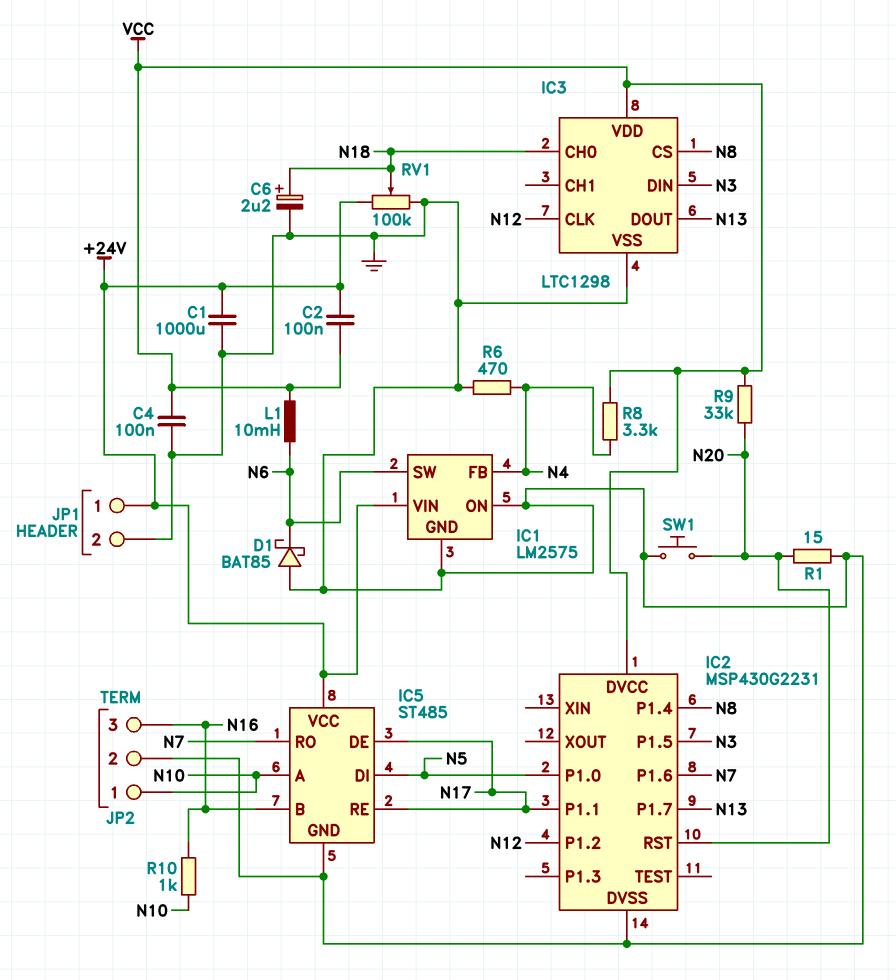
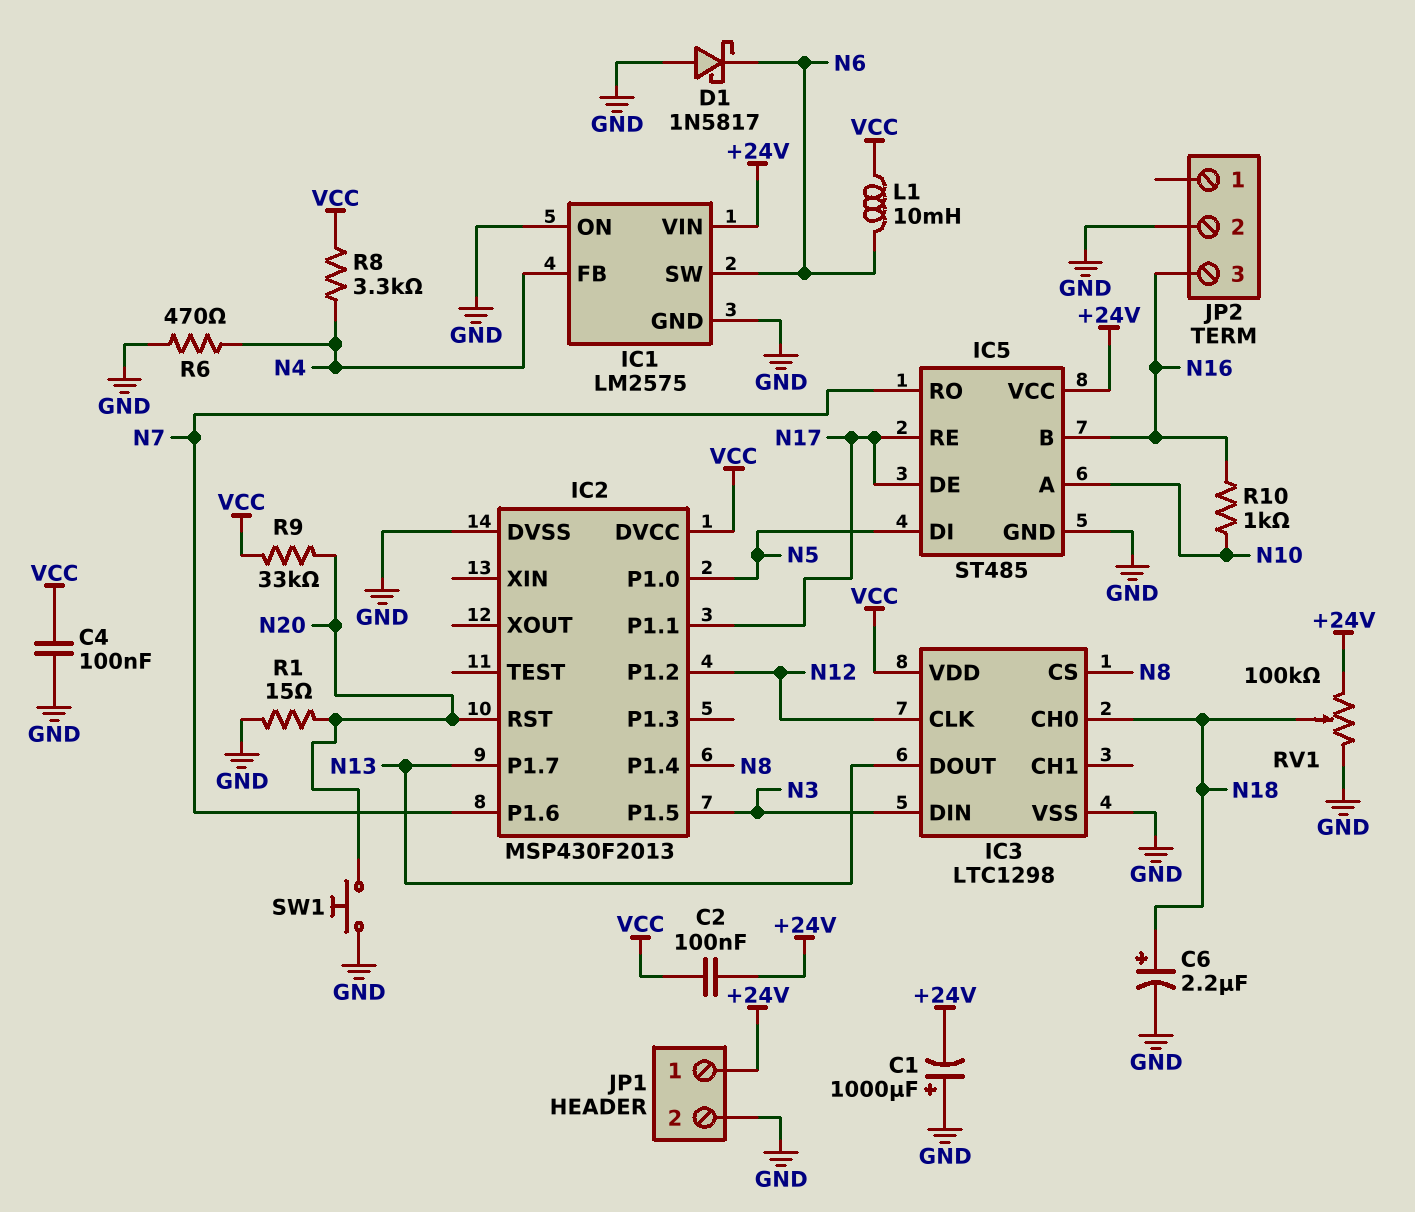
C1: 1000uF (+24V, GND) -> 1000uF (plus GND, minus +24V)
D1: schottky BAT85 (A GND, K N6) -> schottky 1N5817 (A GND, K N6)
IC2: MSP430G2231 -> MSP430F2013
JP2 pin 1: N10 -> none

